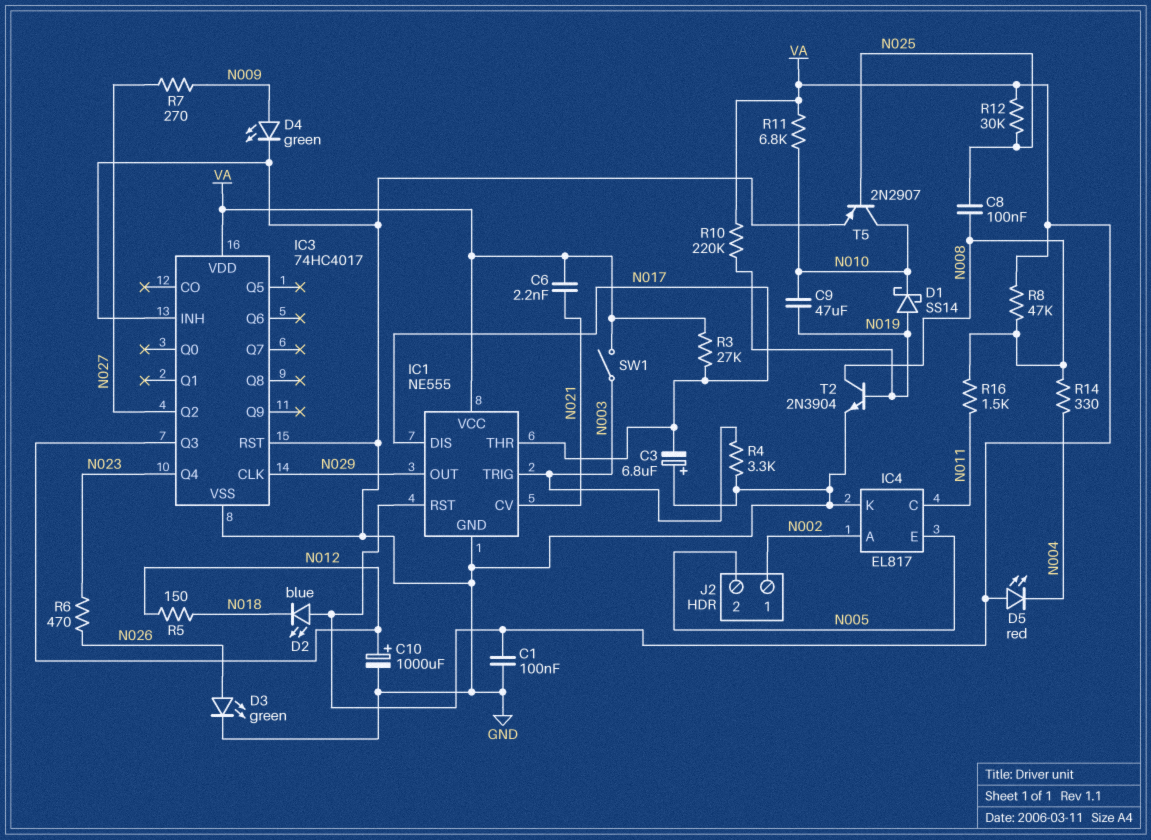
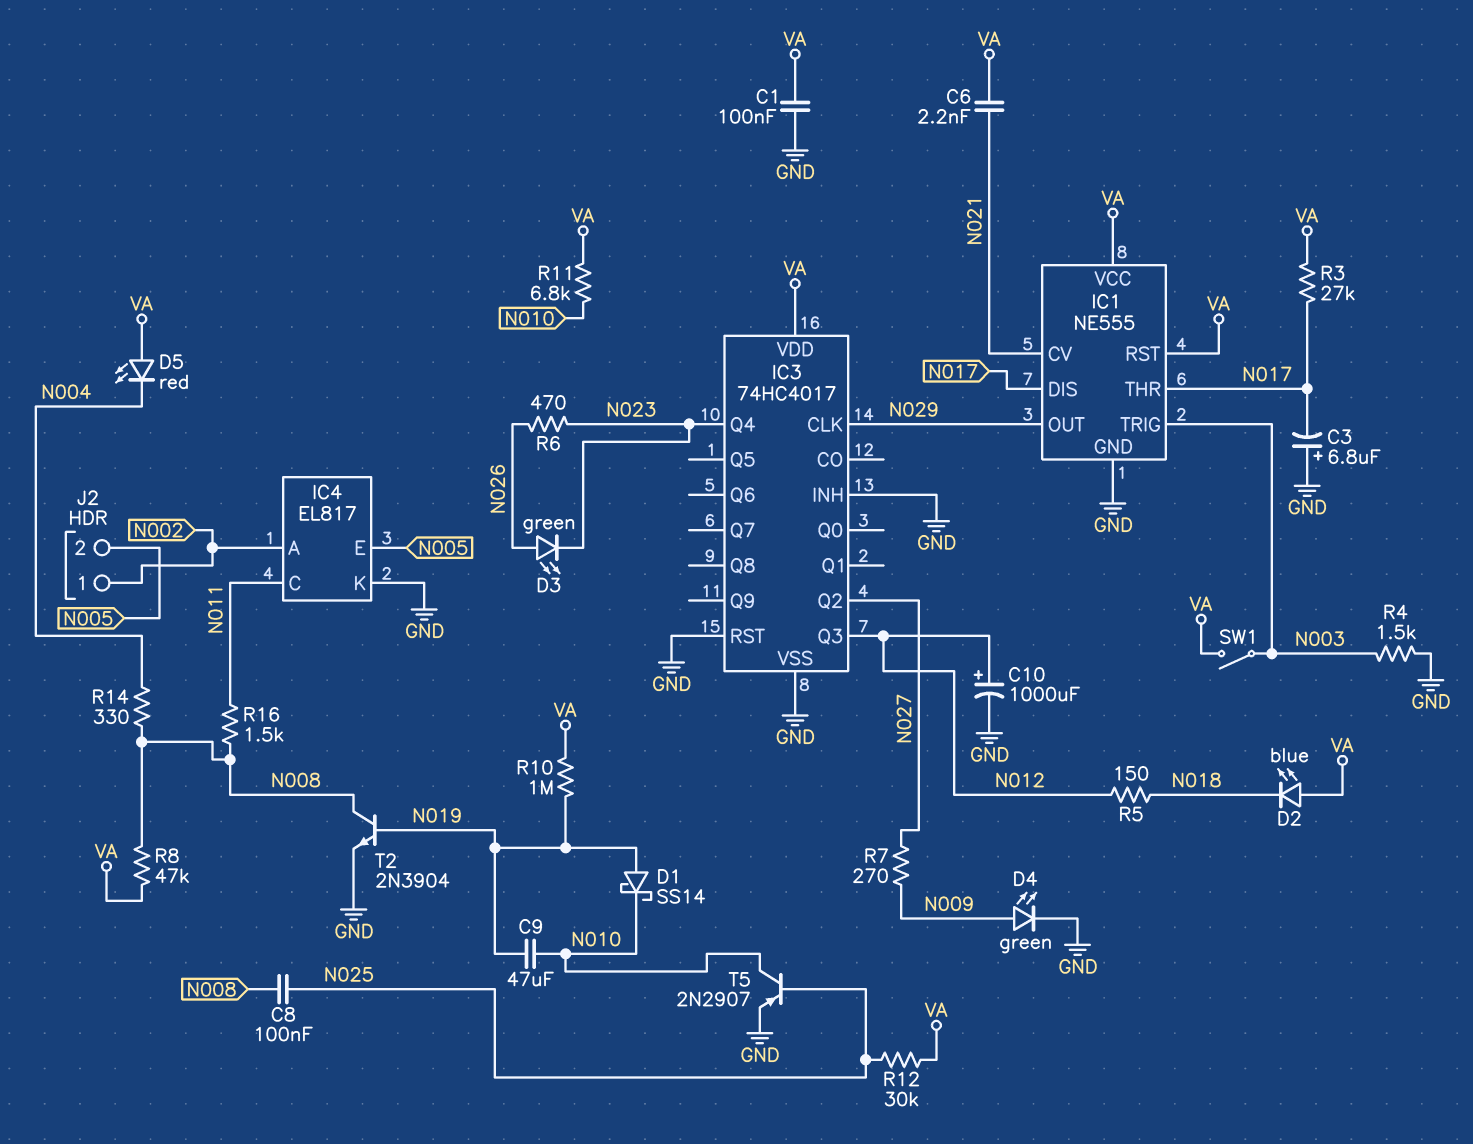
D3: LED green (A N026, K GND) -> LED green (A N026, K N023)
R4: 3.3k (GND, N003) -> 1.5k (GND, N003)
R10: 220k (N019, VA) -> 1M (N019, VA)

